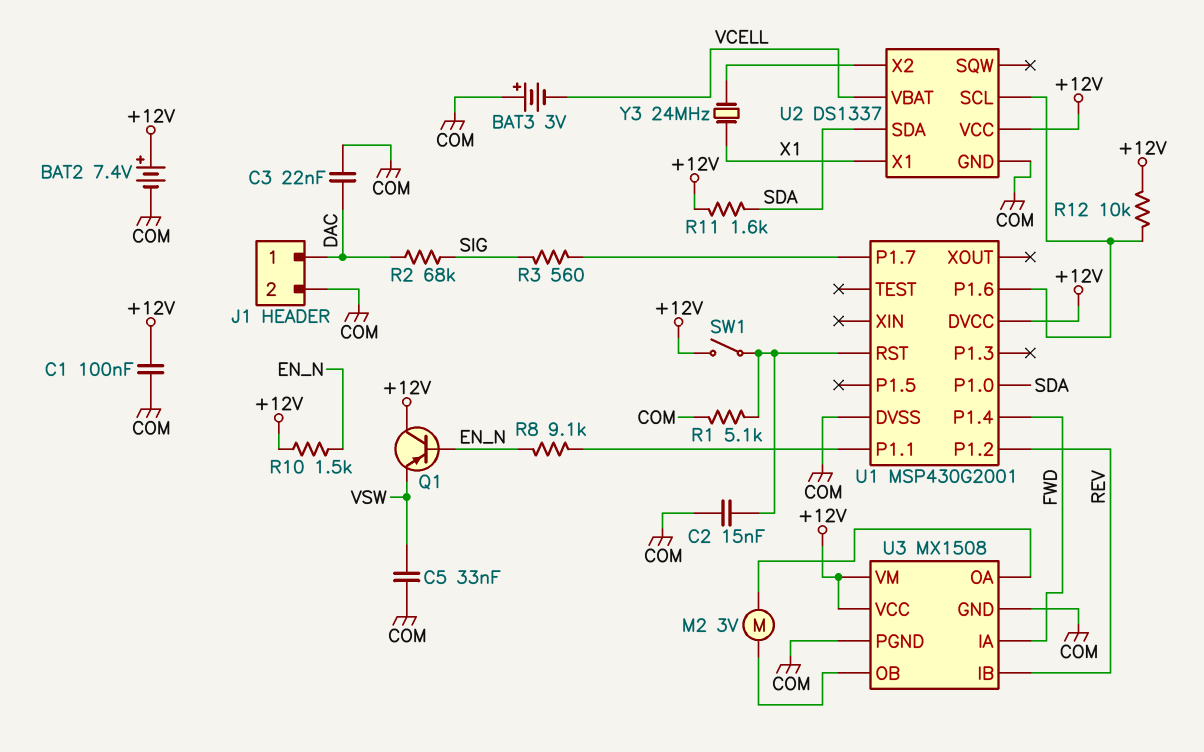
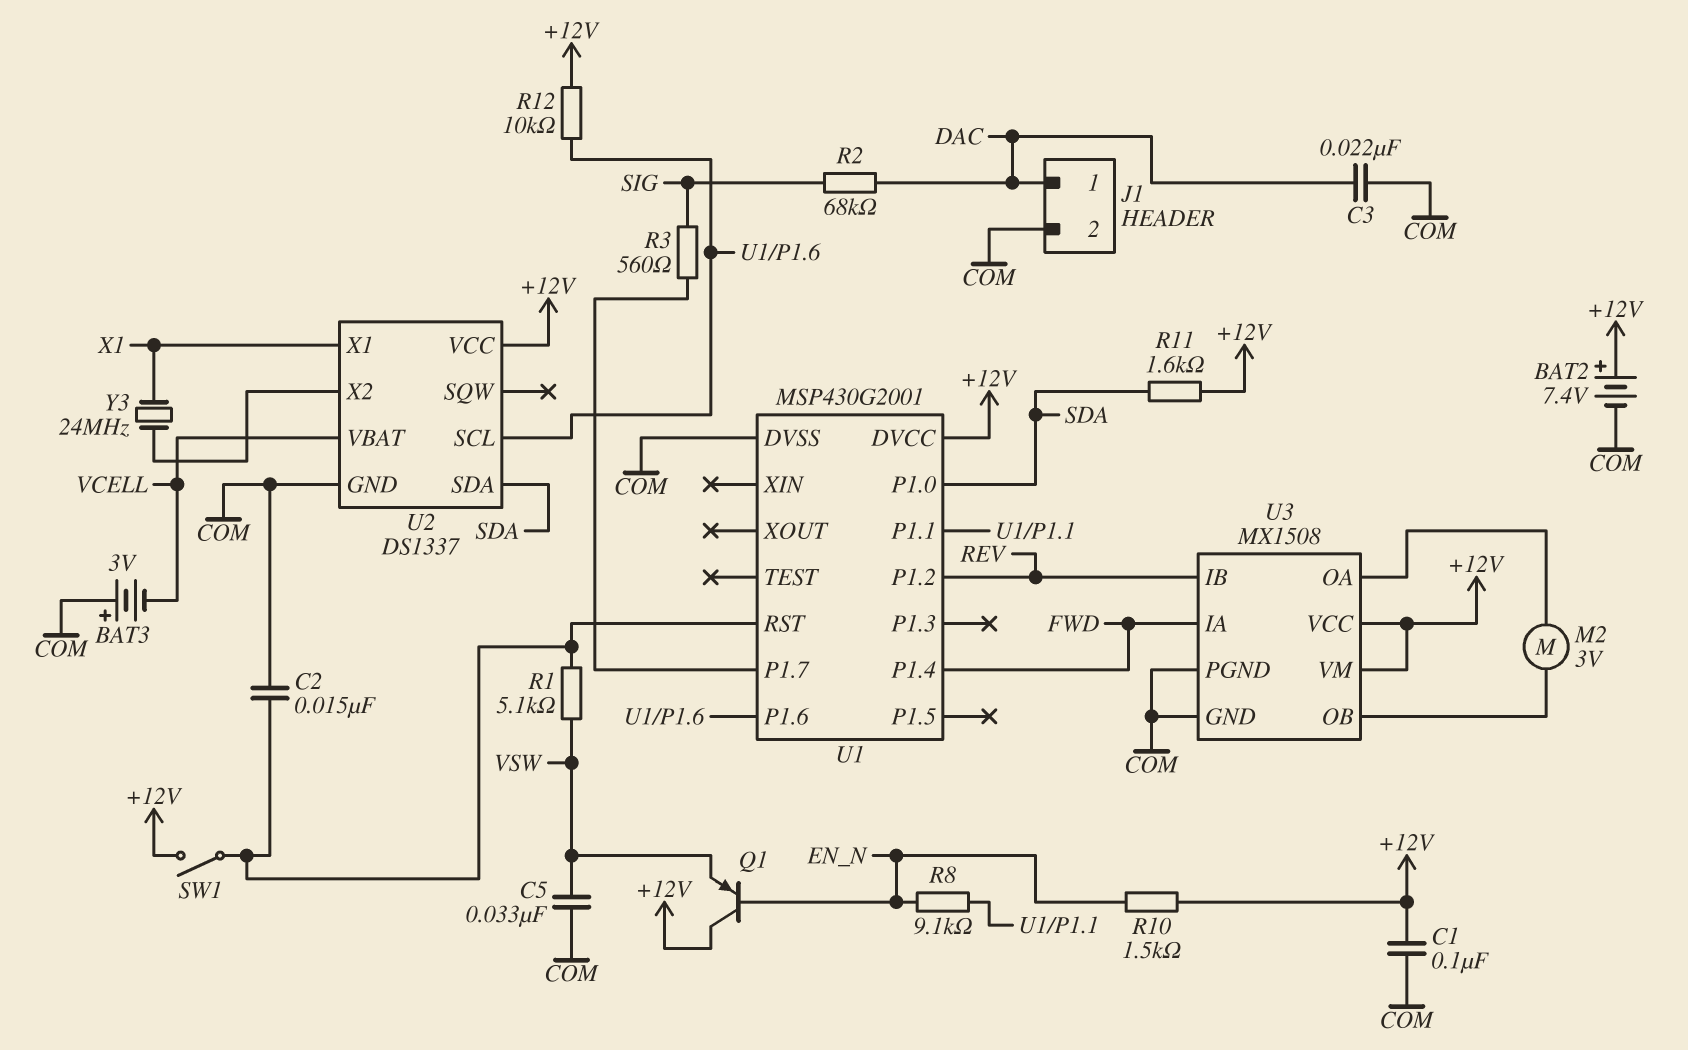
R1: 5.1k (COM, U1/RST) -> 5.1k (U1/RST, VSW)

